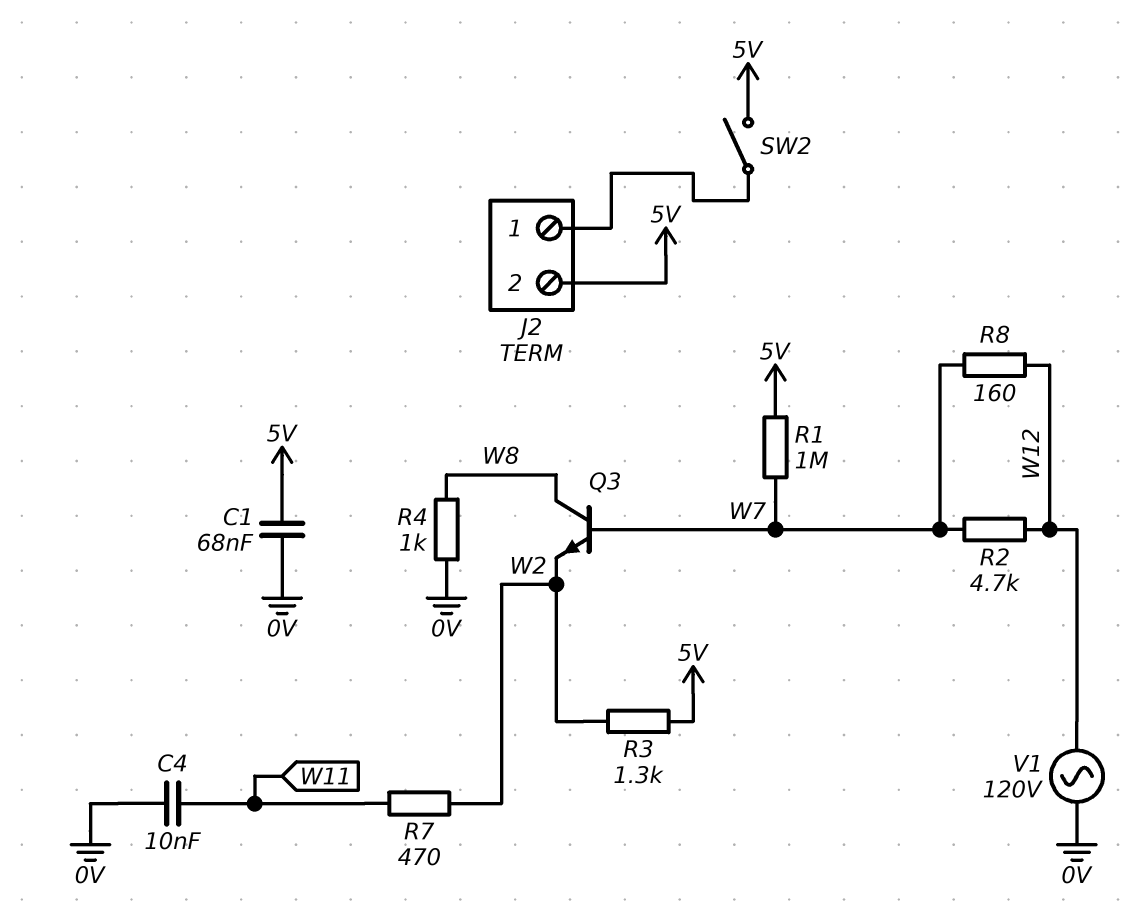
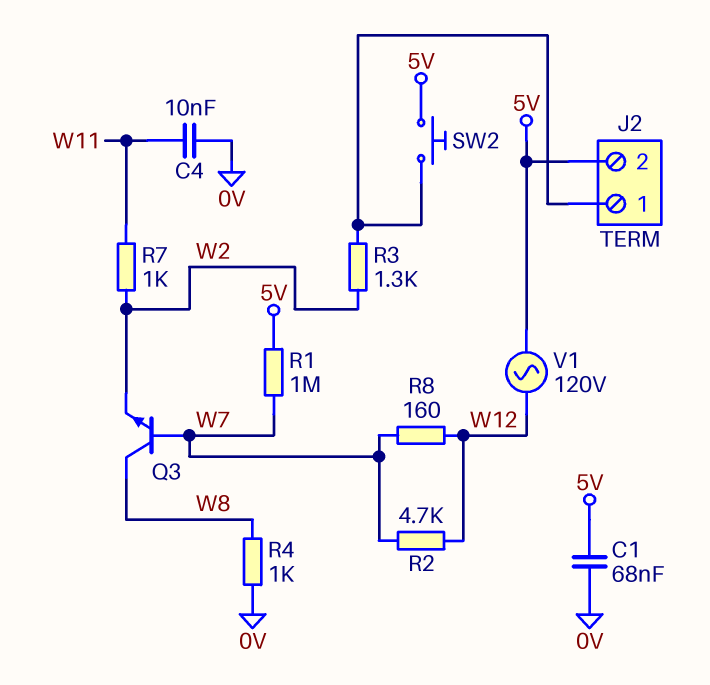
R3: 1.3k (5V, W2) -> 1.3k (J2/1, W2)
R7: 470 (W2, W11) -> 1k (W2, W11)
SW2: switch (5V, J2/1) -> button (5V, J2/1)
V1: AC 120V (0V, W12) -> AC 120V (5V, W12)

